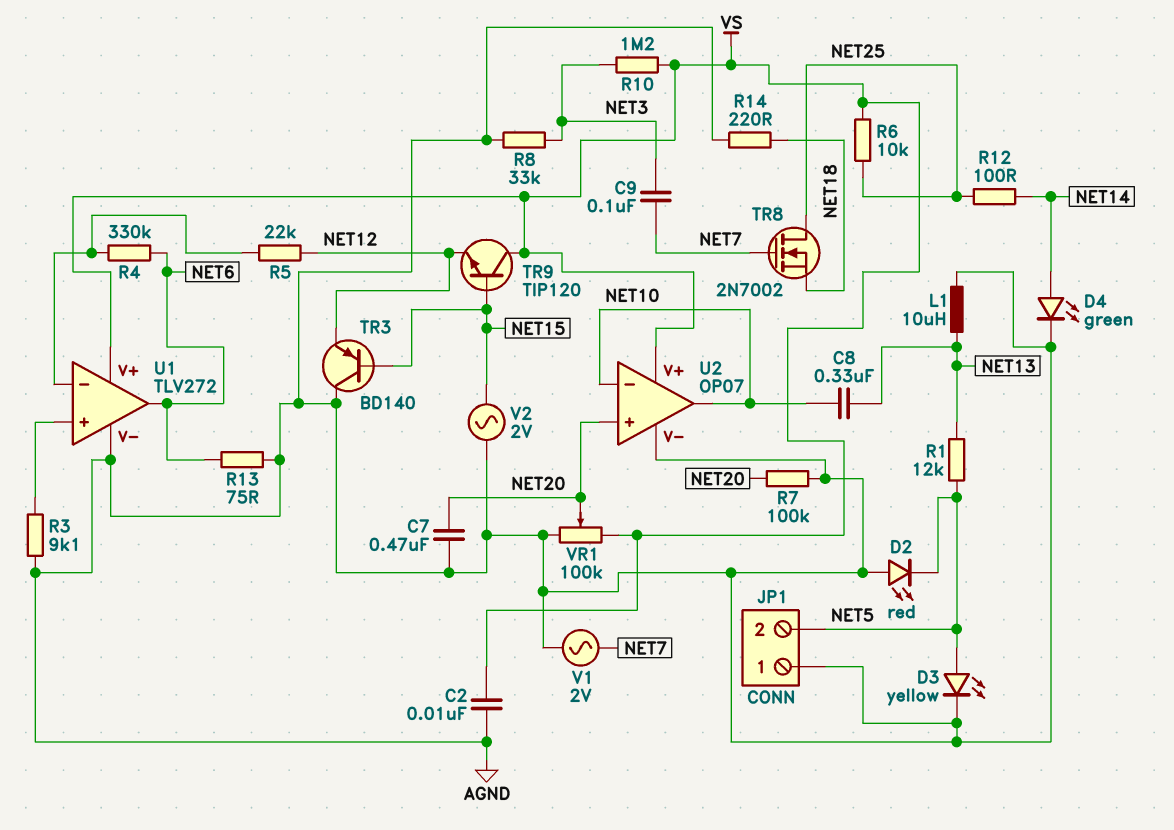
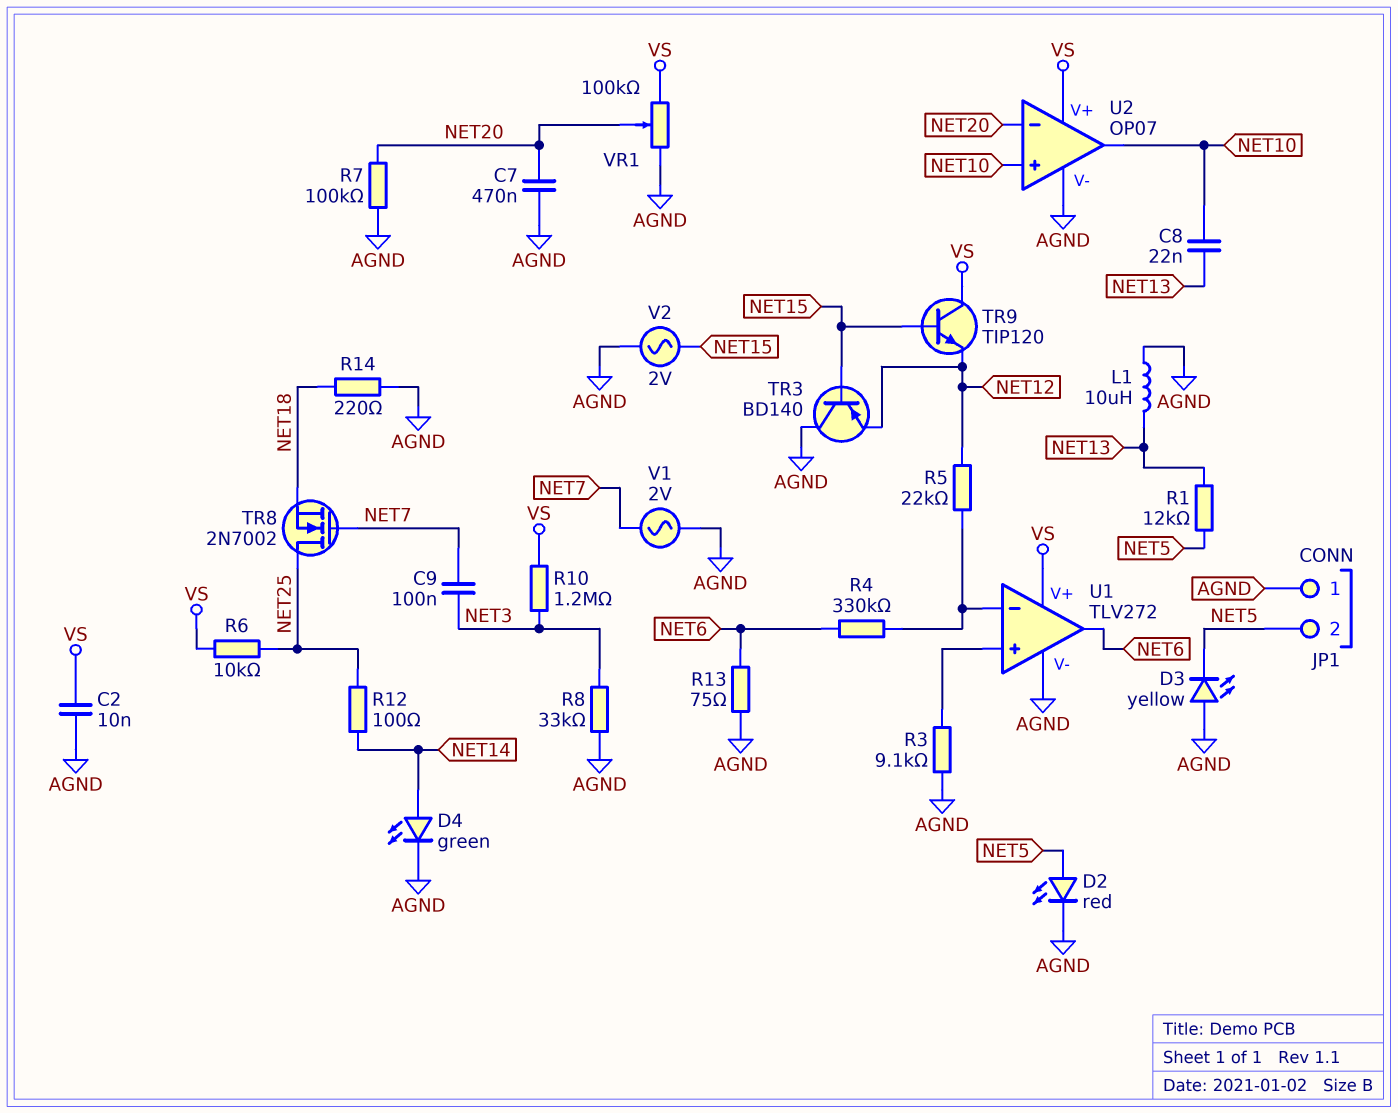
C8: 330nF (NET10, NET13) -> 22nF (NET10, NET13)
D2: LED red (A AGND, K NET5) -> LED red (A NET5, K AGND)
D3: LED yellow (A NET5, K AGND) -> LED yellow (A AGND, K NET5)
U2 pin in+: NET20 -> NET10
U2 pin in-: NET10 -> NET20

